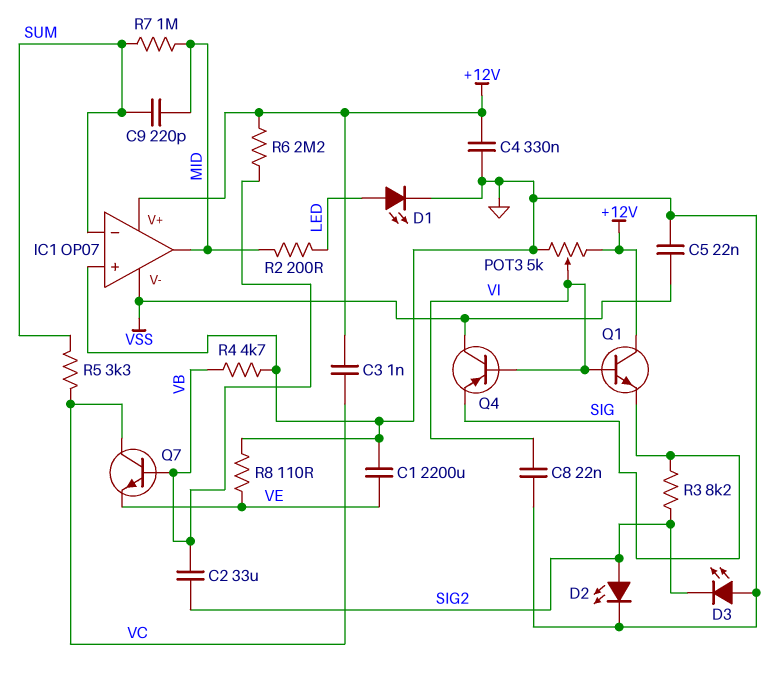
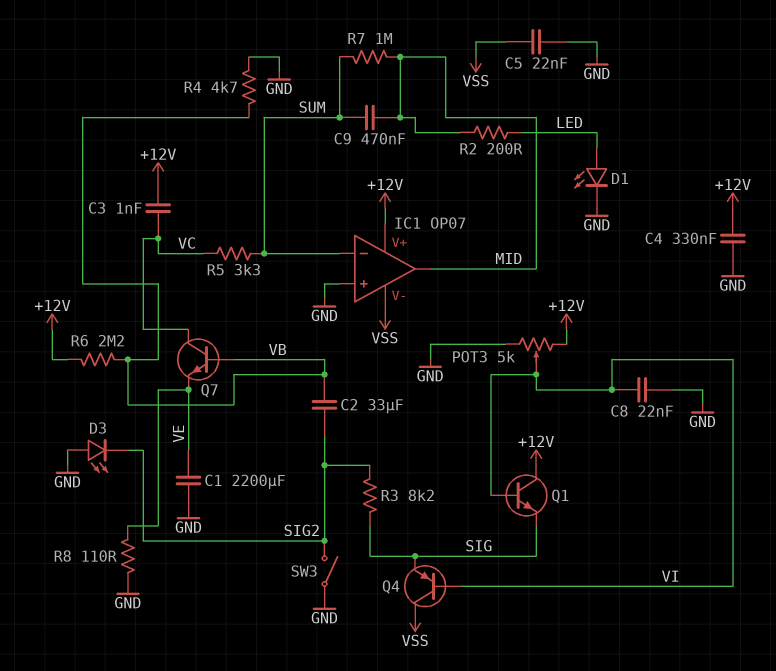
C9: 220pF (MID, SUM) -> 470nF (MID, SUM)
D2: LED (A SIG2, K GND) -> none
SW3: none -> switch (GND, SIG2)

